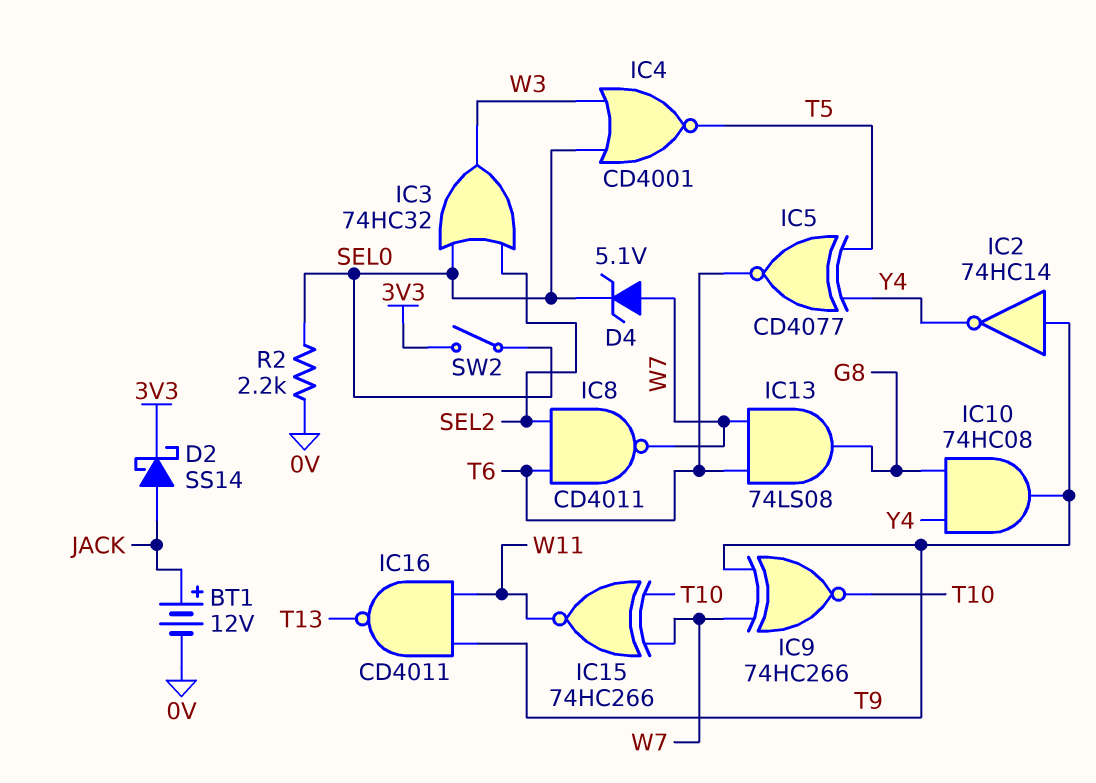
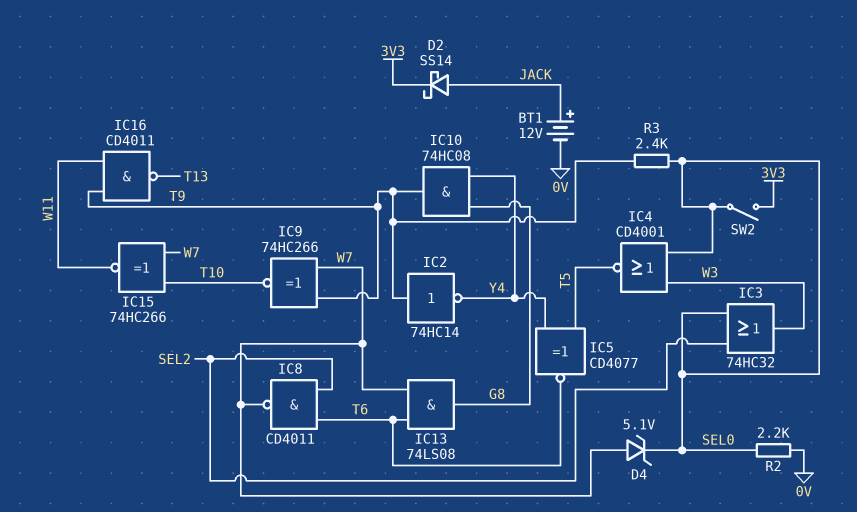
R3: none -> 2.4k (SEL0, T9)

